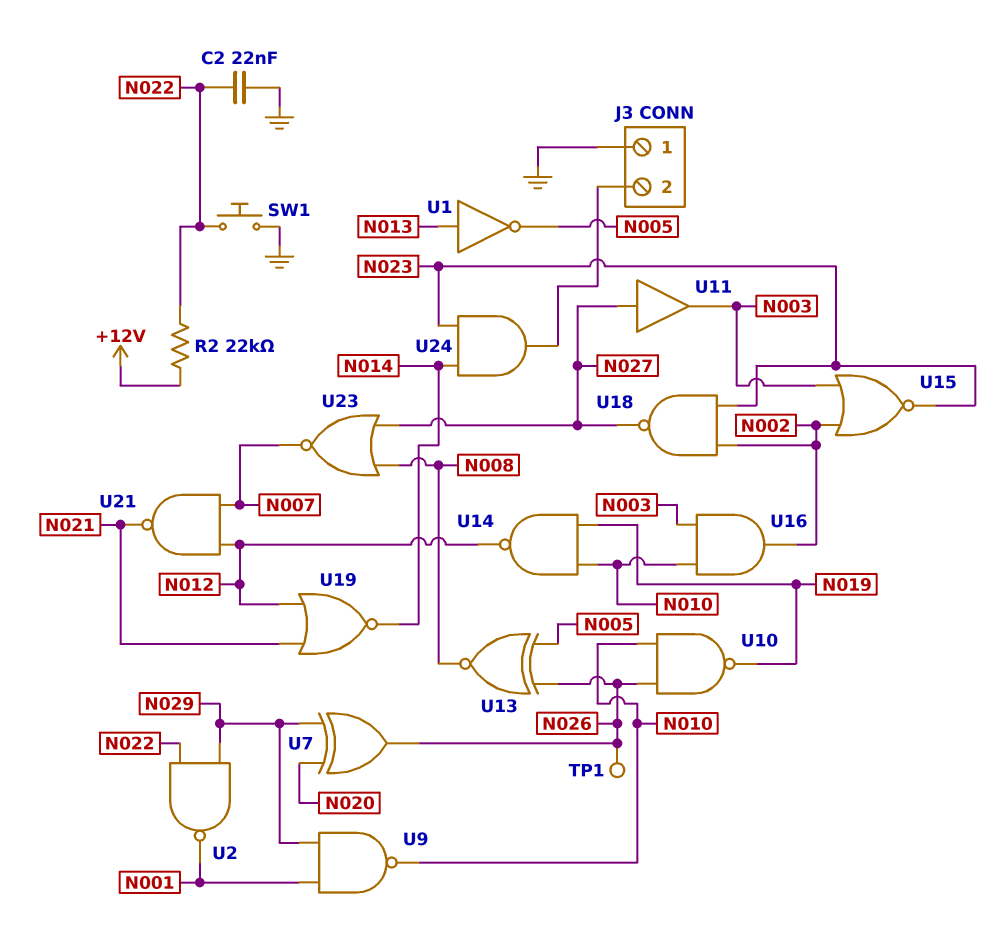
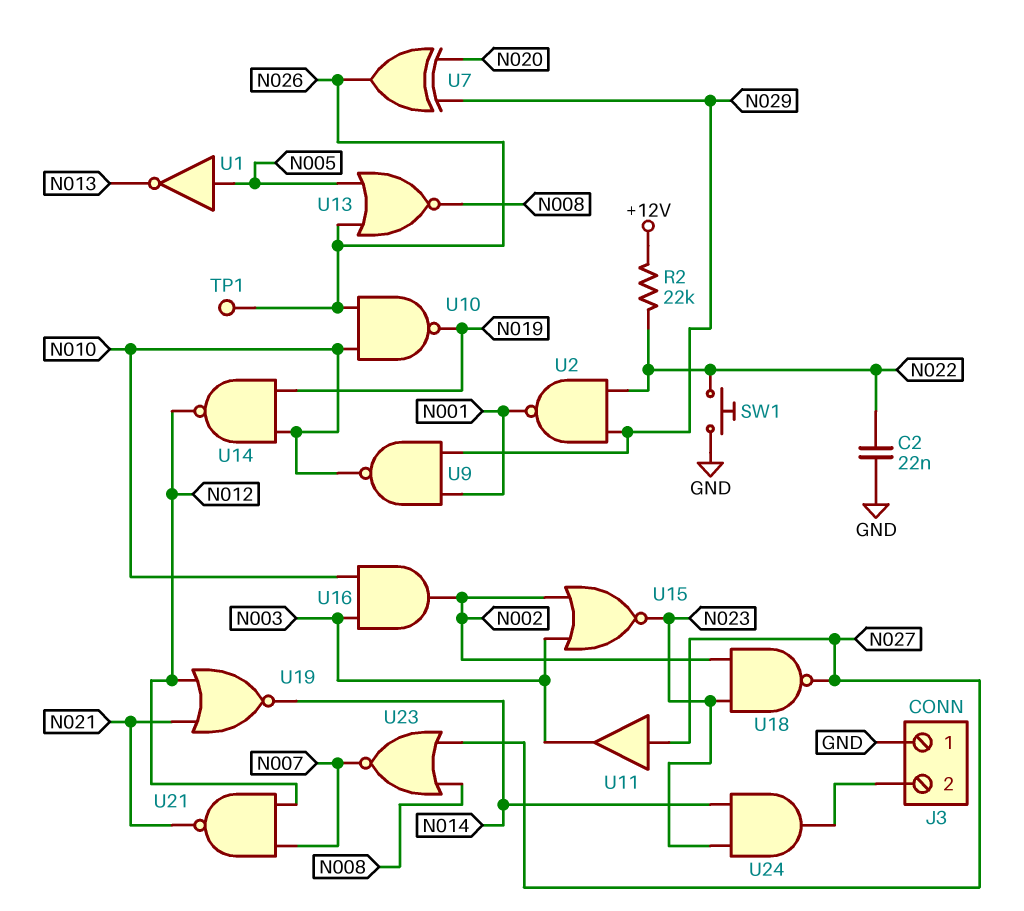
U1: NOT (in N013, out N005) -> NOT (in N005, out N013)
U13: XNOR (in N005, in N026, out N008) -> NOR (in N005, in N026, out N008)

